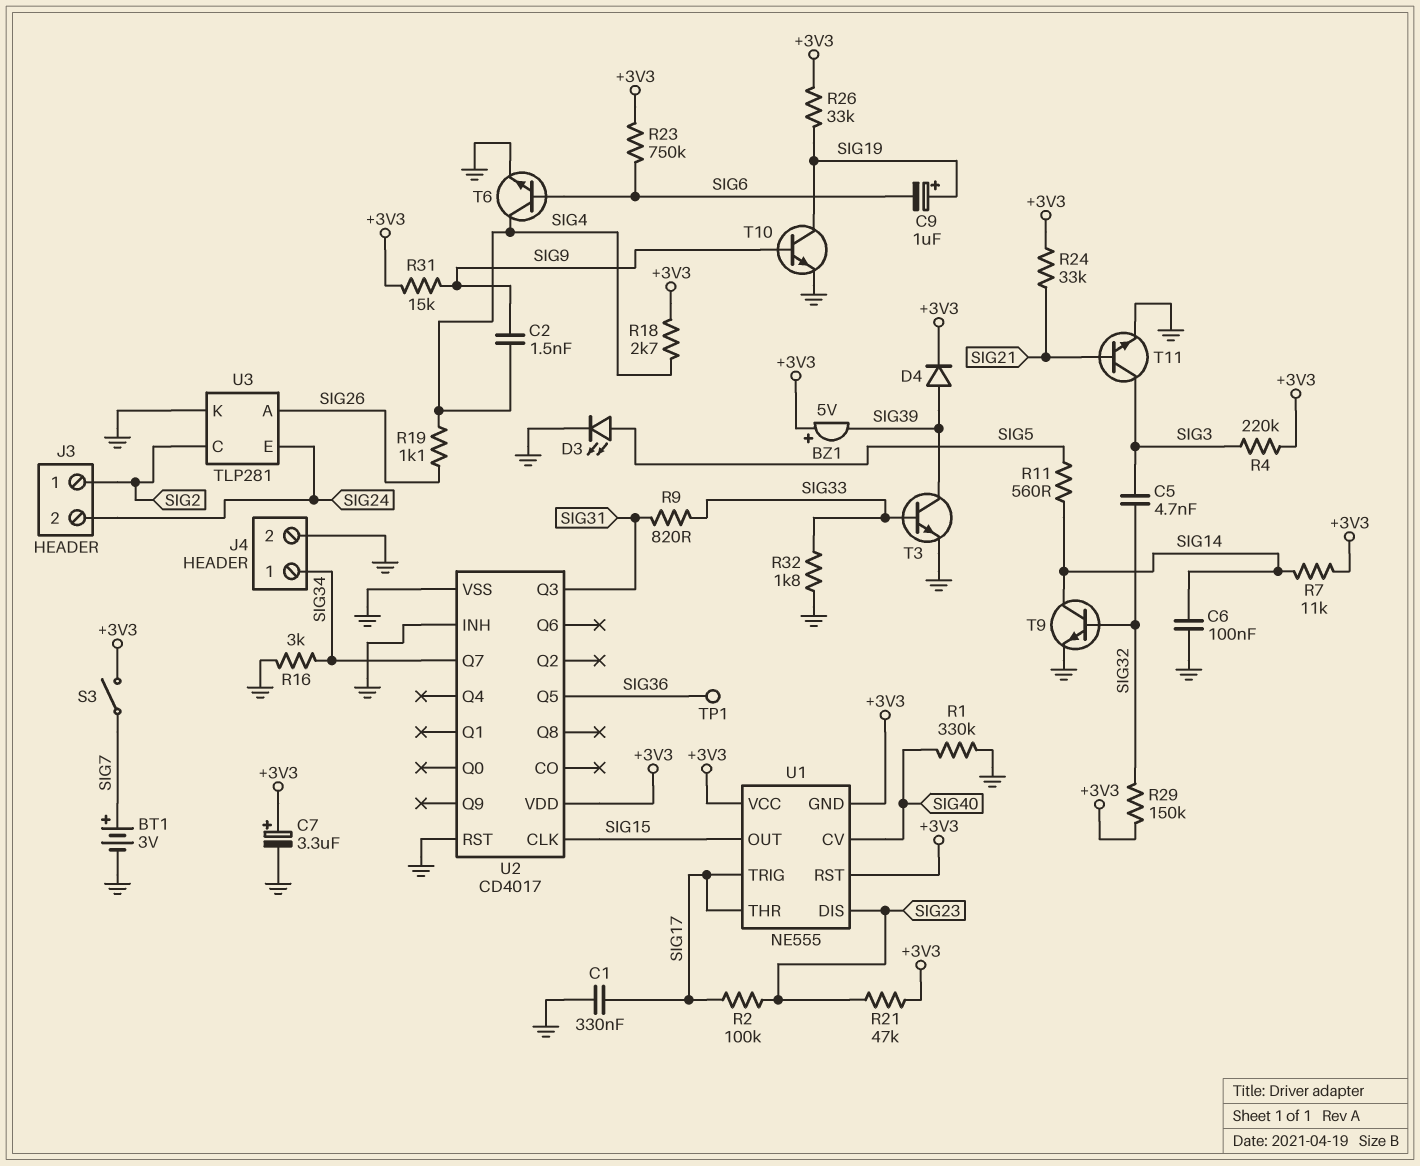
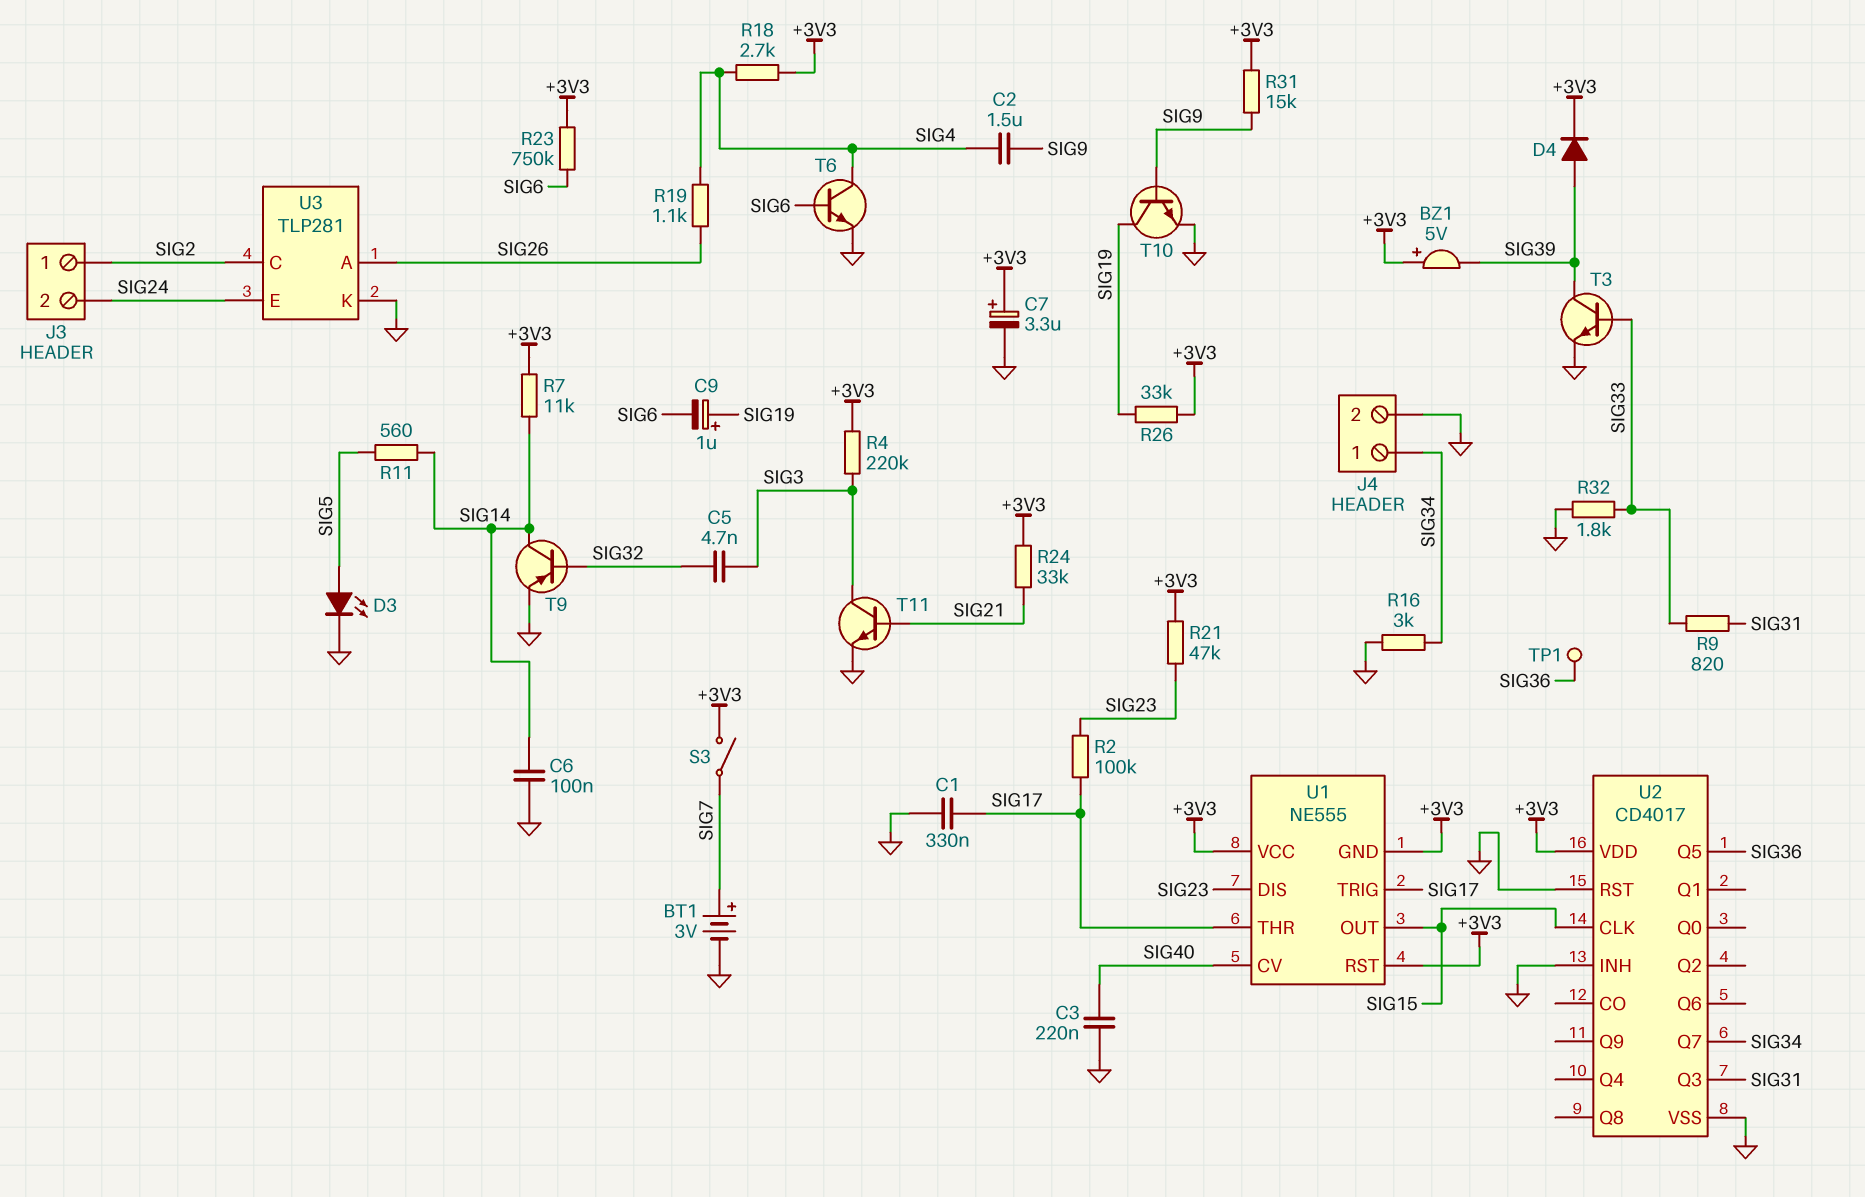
C2: 1.5nF (SIG4, SIG9) -> 1.5uF (SIG4, SIG9)
C3: none -> 220nF (GND, SIG40)
R1: 330k (GND, SIG40) -> none
R29: 150k (+3V3, SIG32) -> none
T9: NPN (B SIG32, C SIG14, E GND) -> PNP (B SIG32, C SIG14, E GND)

